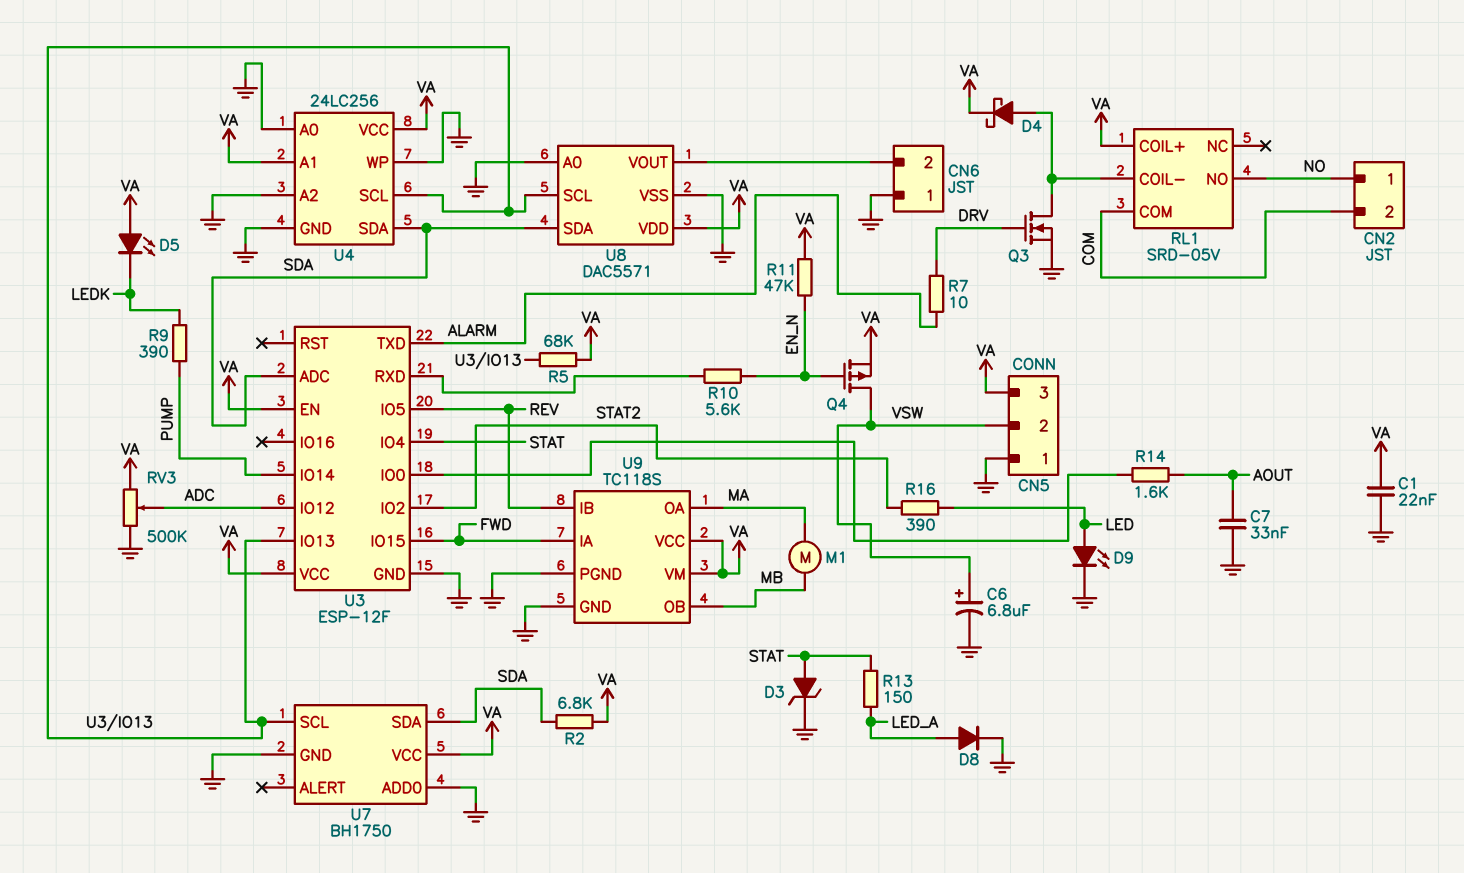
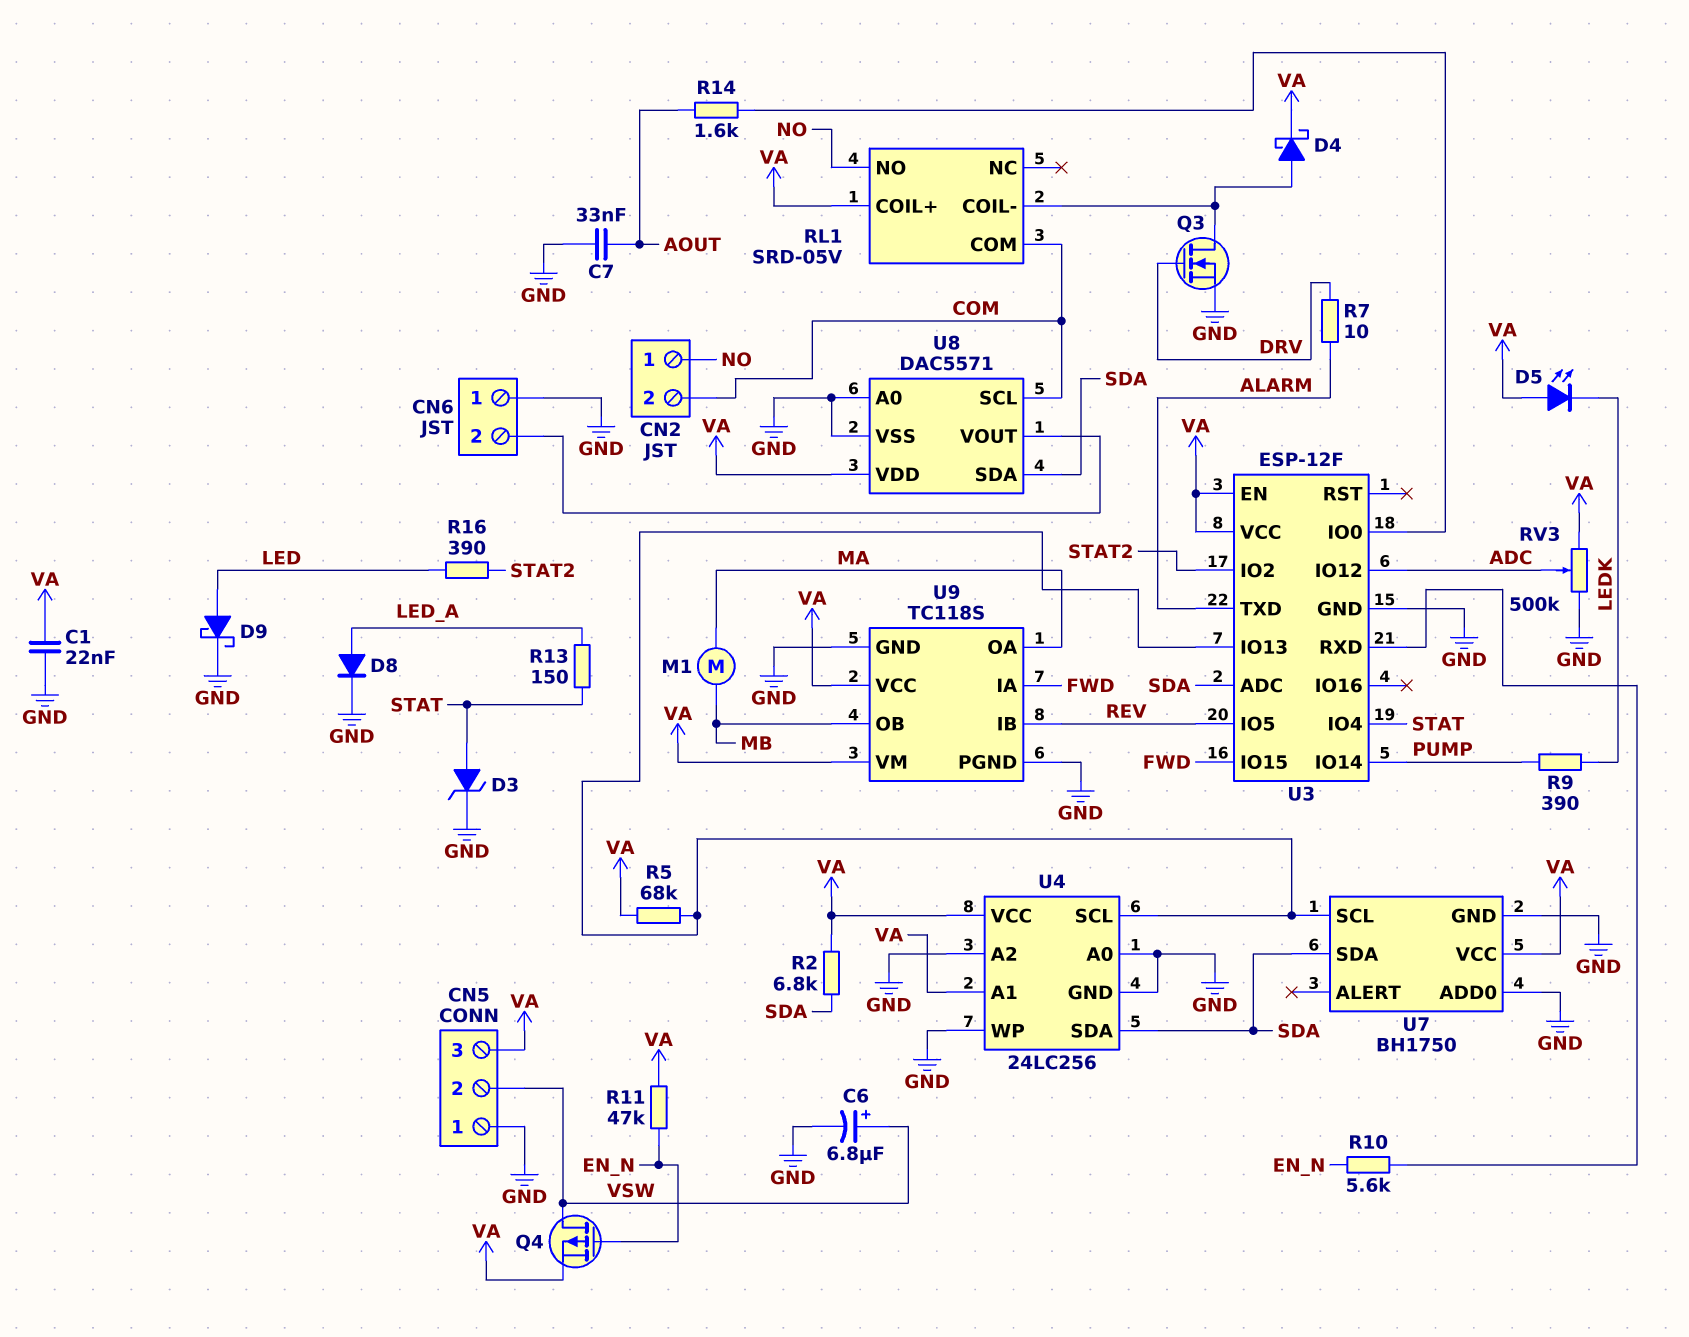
D9: LED (A LED, K GND) -> schottky (A LED, K GND)
U8 pin SCL: U3/IO13 -> COM

